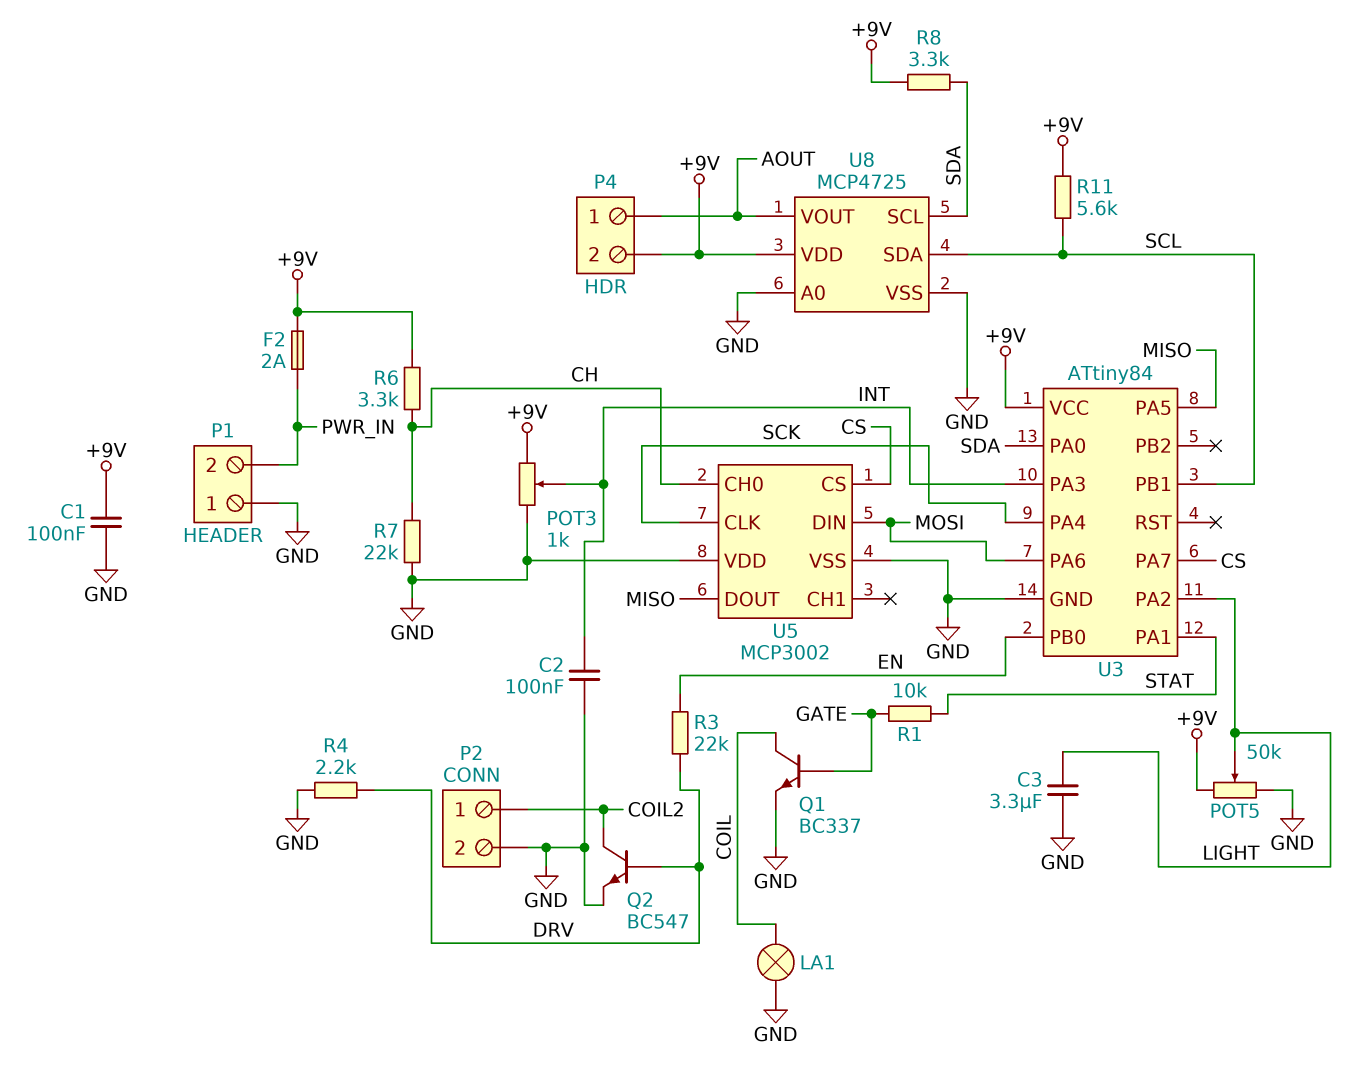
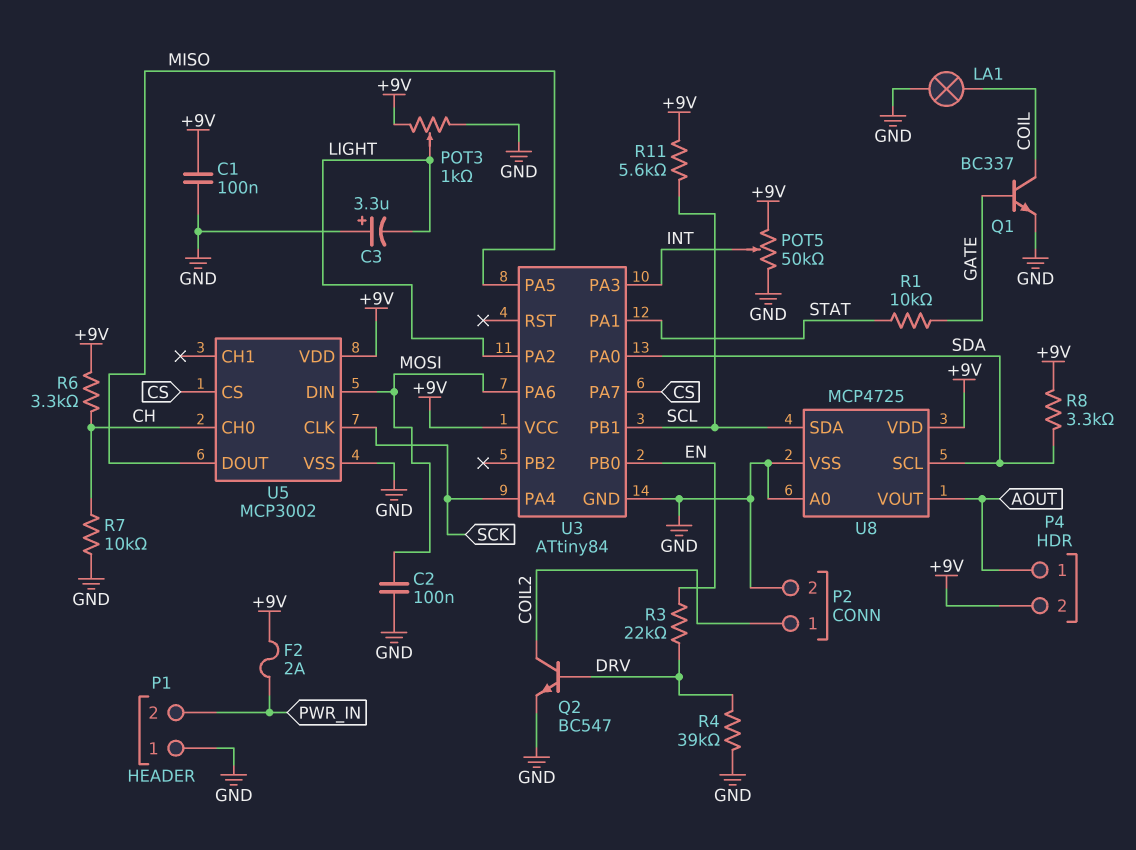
C2: 100nF (GND, INT) -> 100nF (GND, MOSI)
C3: 3.3uF (GND, LIGHT) -> 3.3uF (plus GND, minus LIGHT)
POT3: 1k (+9V, GND, wiper INT) -> 1k (+9V, GND, wiper LIGHT)
POT5: 50k (+9V, GND, wiper LIGHT) -> 50k (+9V, GND, wiper INT)
R4: 2.2k (DRV, GND) -> 39k (DRV, GND)
R7: 22k (CH, GND) -> 10k (CH, GND)
U5 pin VDD: GND -> +9V

